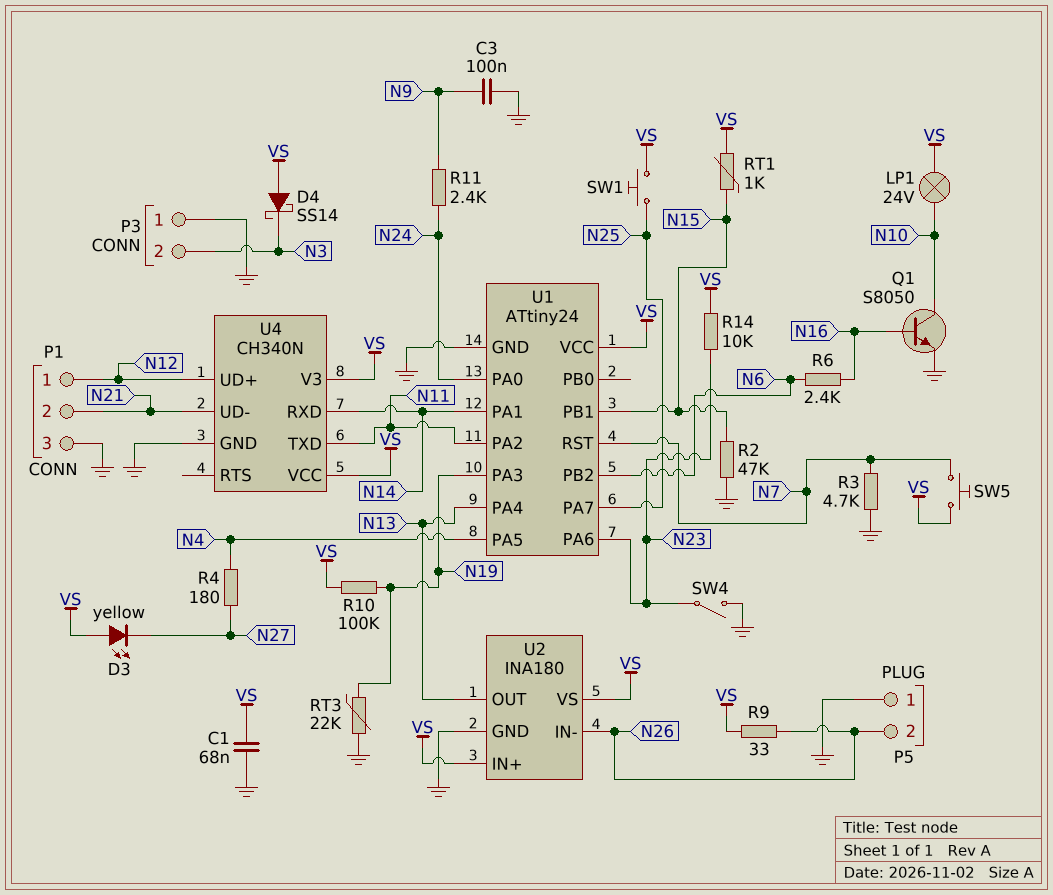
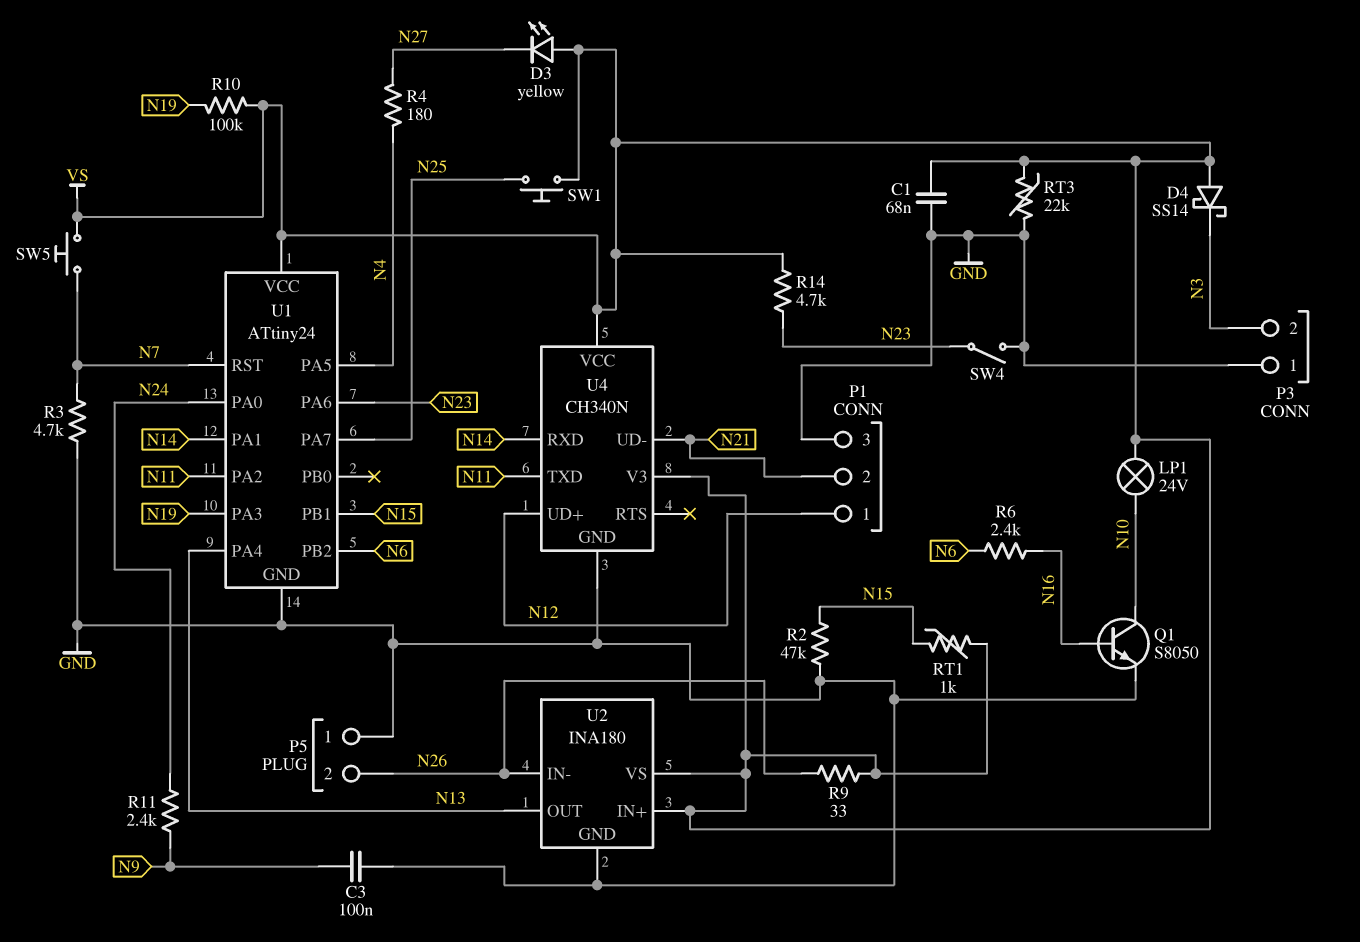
R14: 10k (N23, VS) -> 4.7k (N23, VS)
RT3: 22k (GND, N19) -> 22k (GND, VS)

